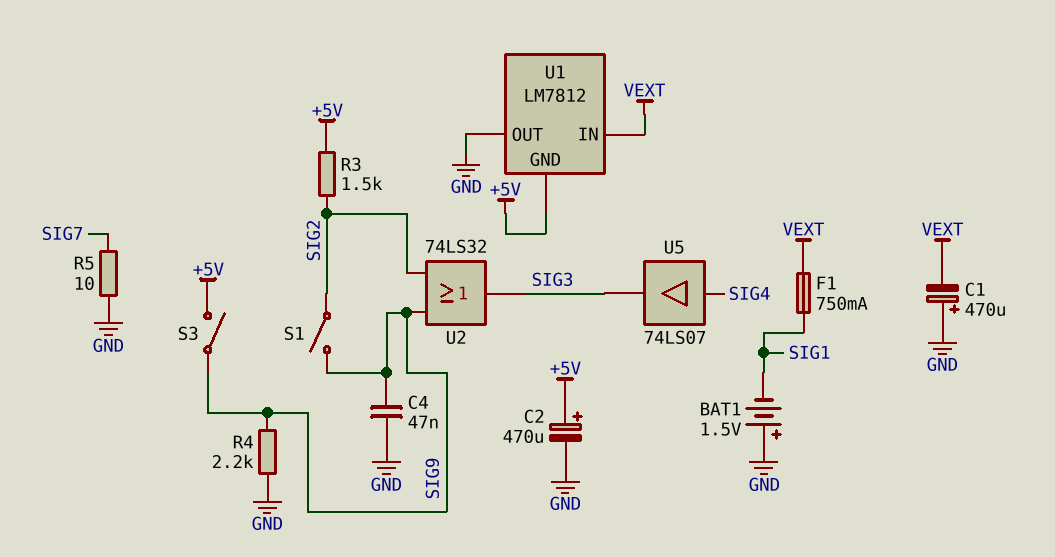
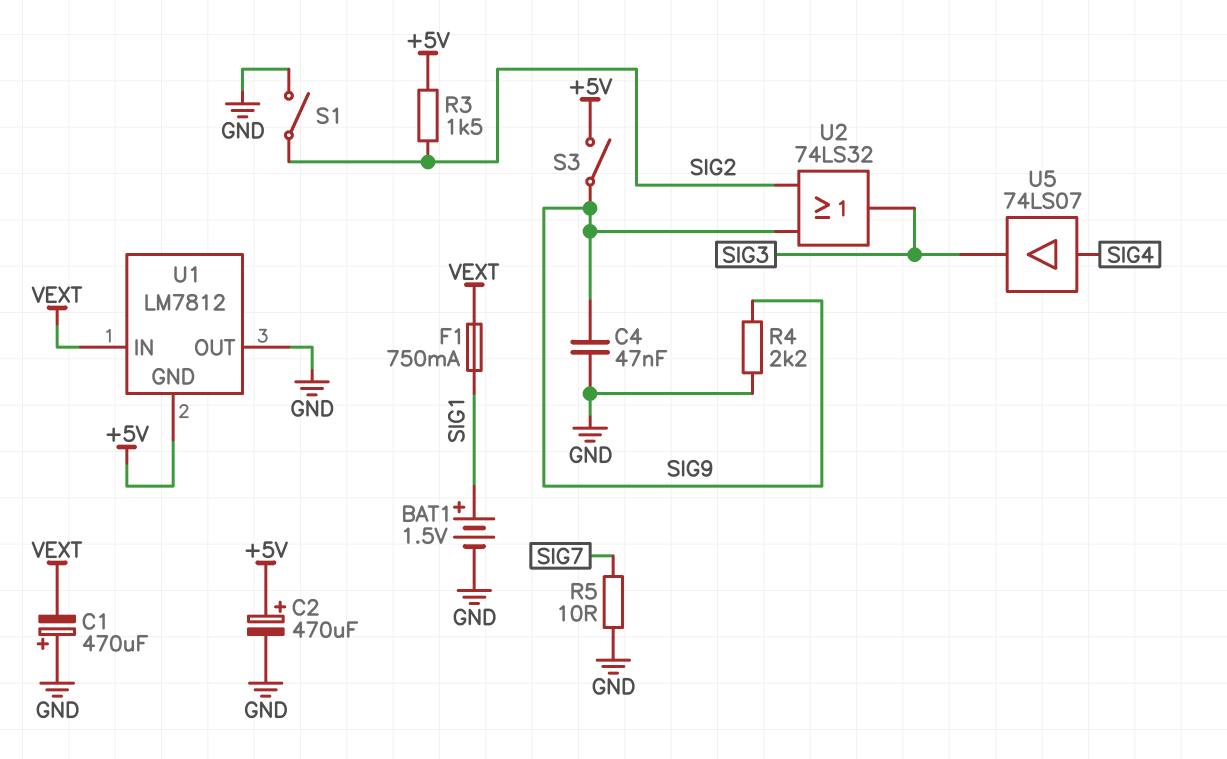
BAT1: 1.5V (plus GND, minus SIG1) -> 1.5V (plus SIG1, minus GND)
S1: switch (SIG2, SIG9) -> switch (GND, SIG2)

